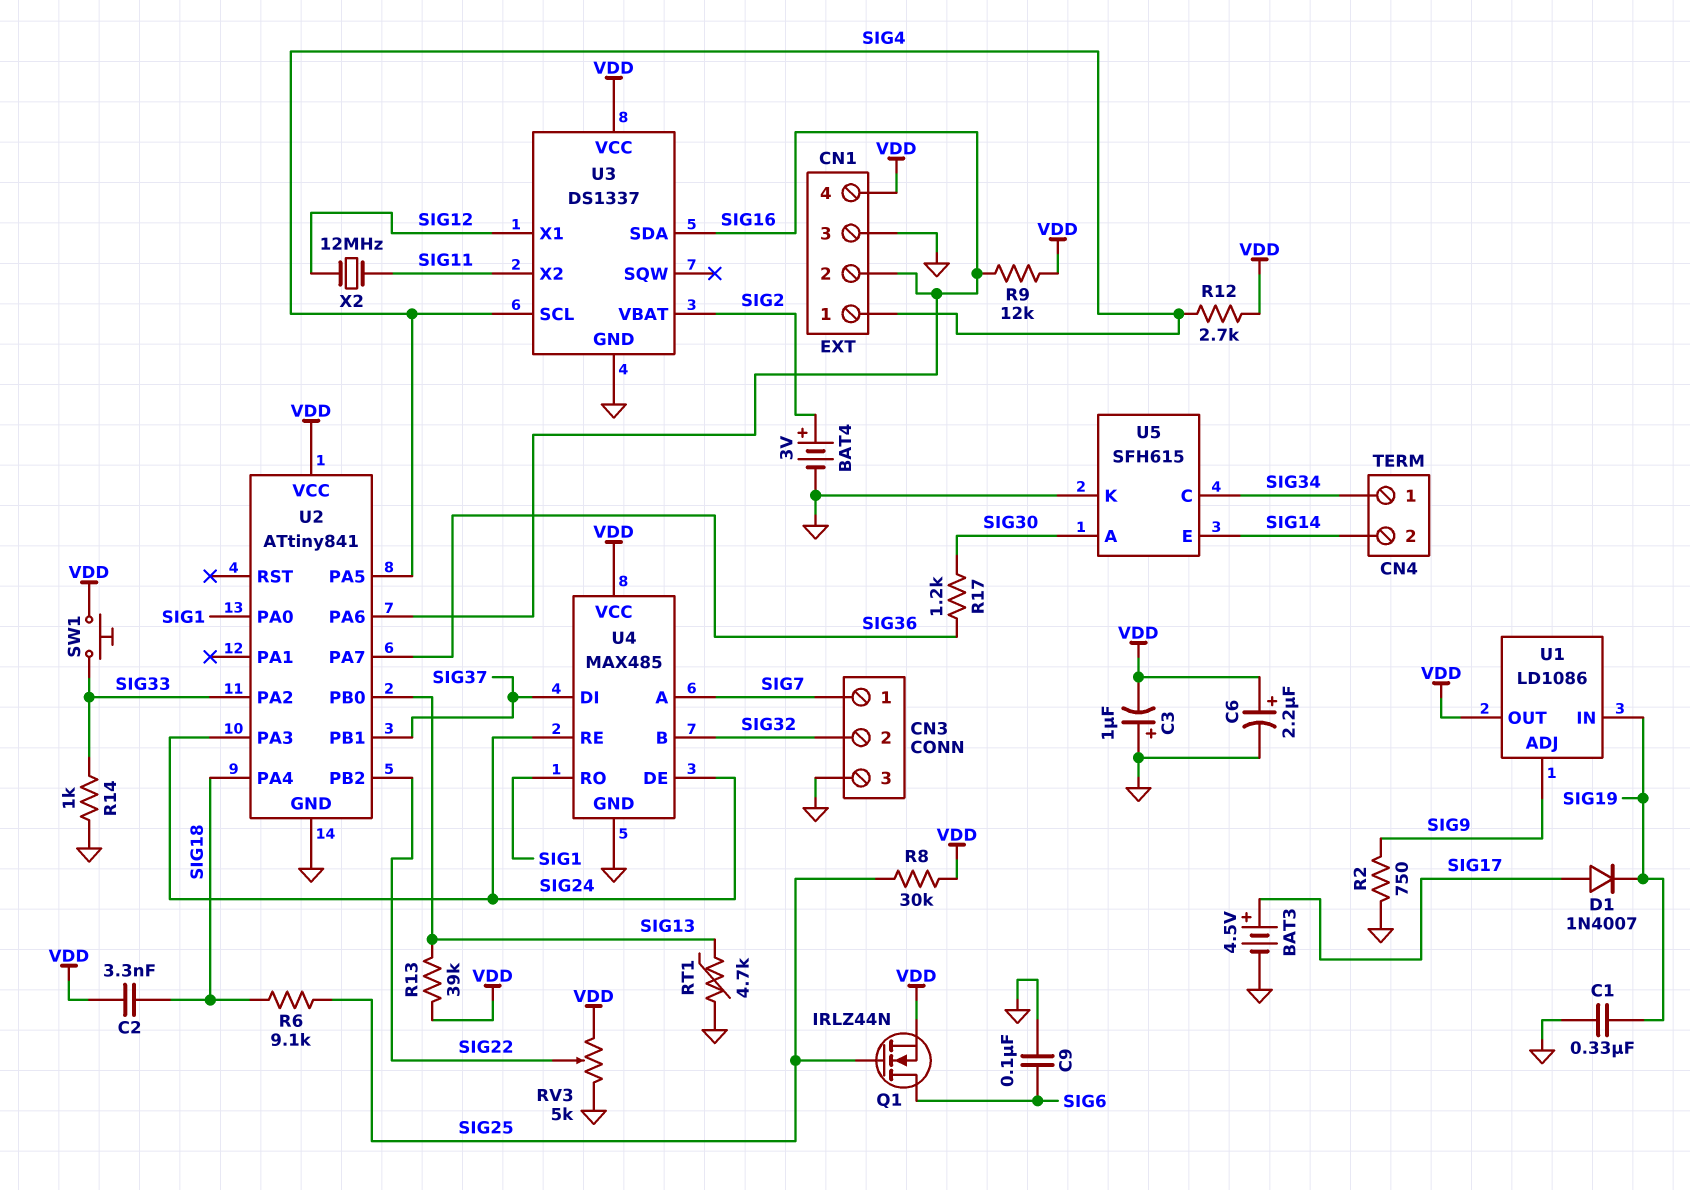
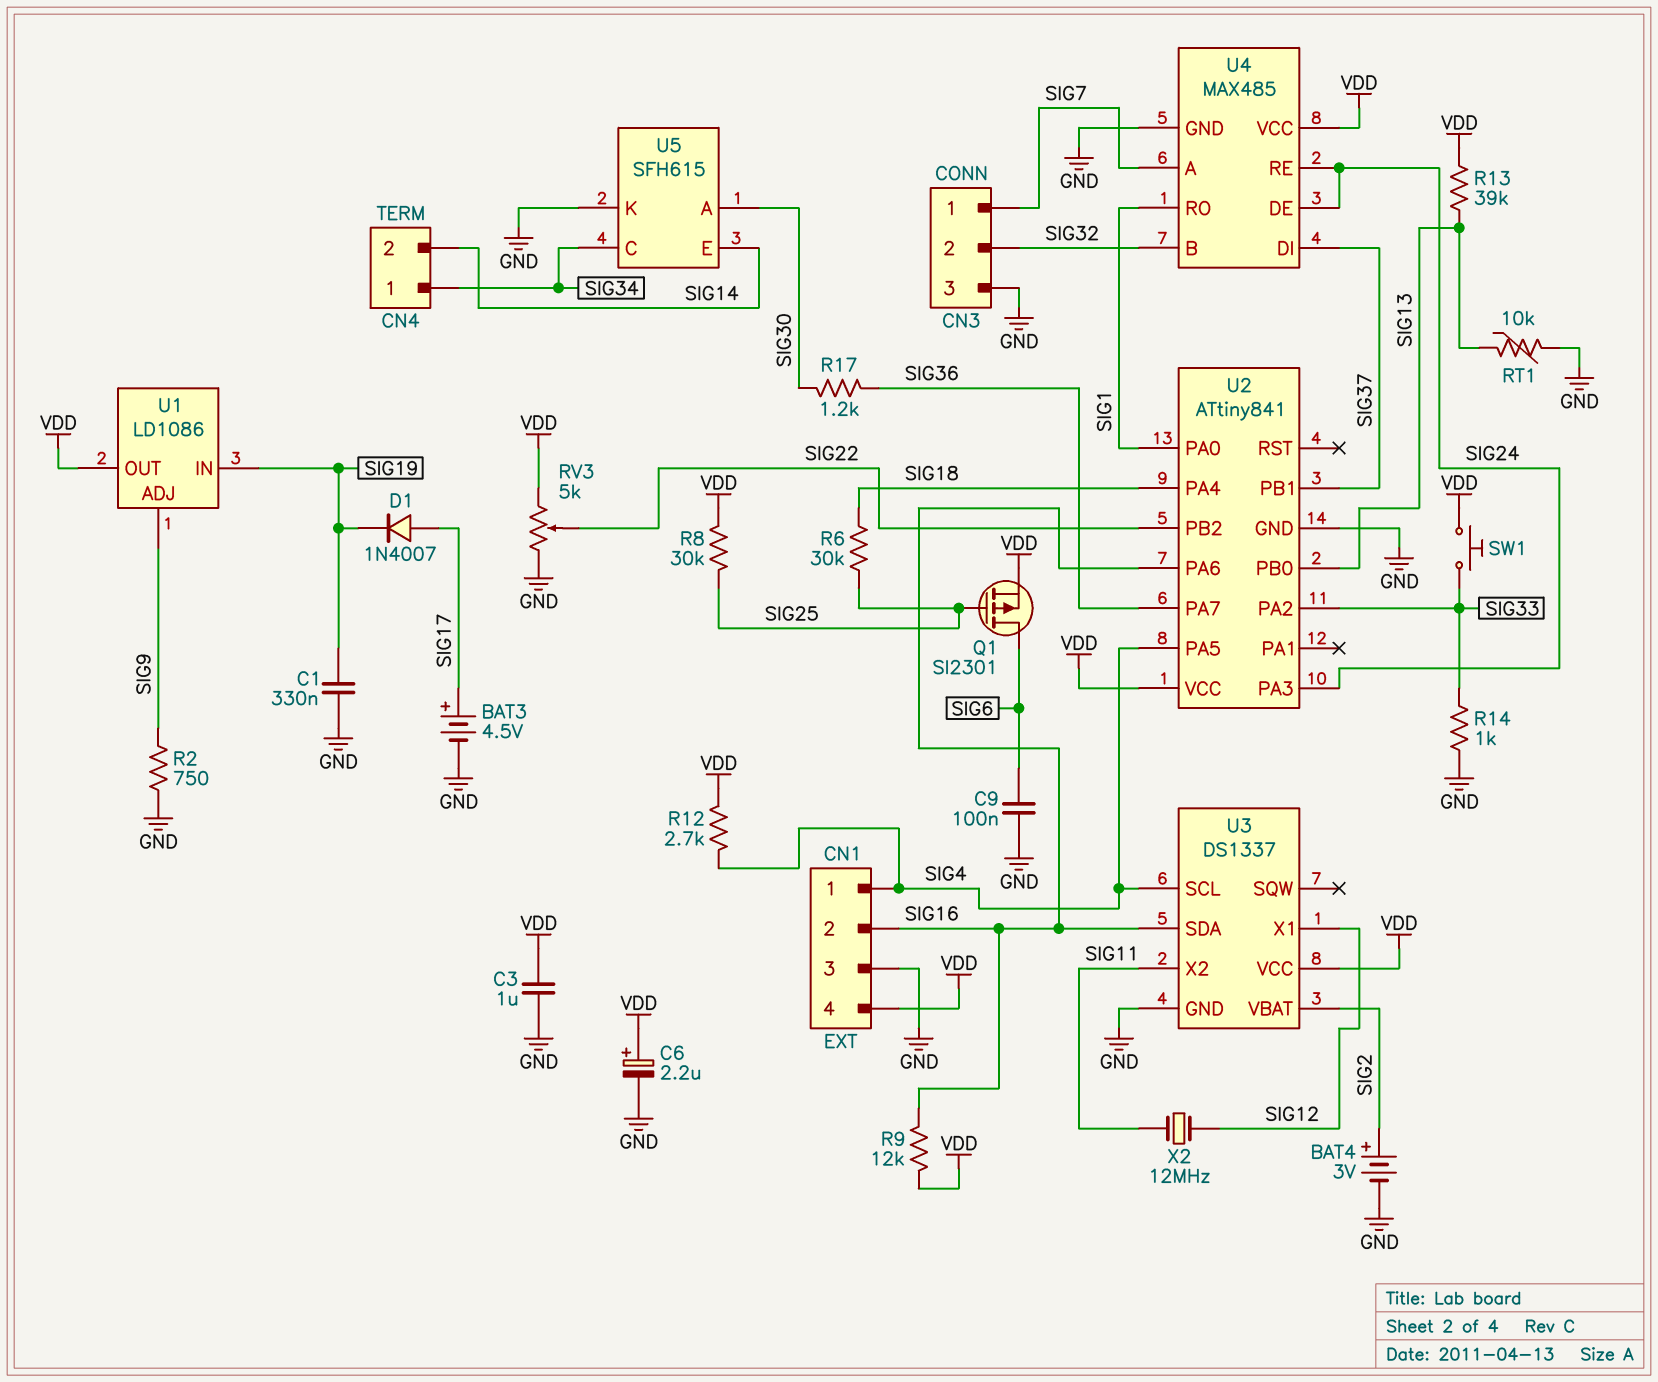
C2: 3.3nF (SIG18, VDD) -> none
C3: 1uF (plus GND, minus VDD) -> 1uF (GND, VDD)
Q1: NMOS IRLZ44N (G SIG25, D SIG6, S VDD) -> PMOS SI2301 (G SIG25, D SIG6, S VDD)
R6: 9.1k (SIG18, SIG25) -> 30k (SIG18, SIG25)
RT1: 4.7k (GND, SIG13) -> 10k (GND, SIG13)

